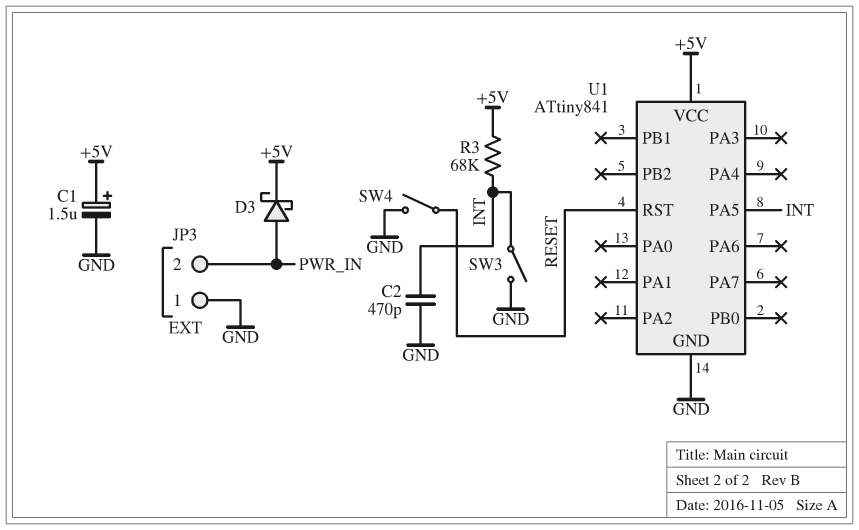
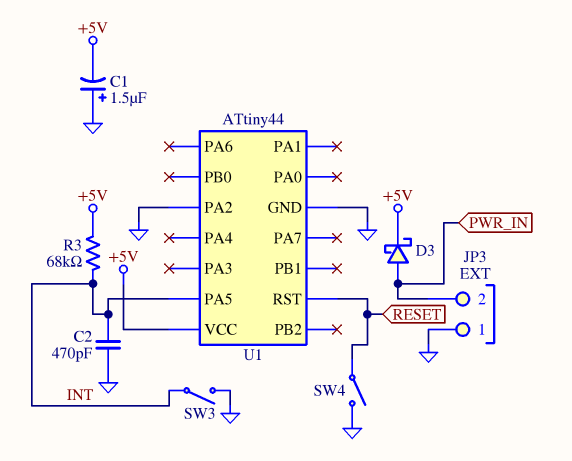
C1: 1.5uF (plus +5V, minus GND) -> 1.5uF (plus GND, minus +5V)
U1: ATtiny841 -> ATtiny44
U1 pin PA2: none -> GND

